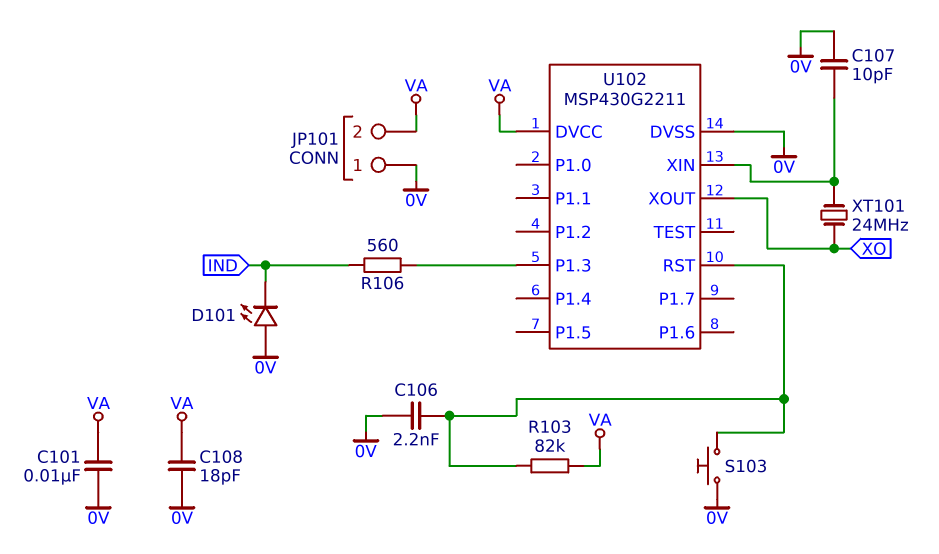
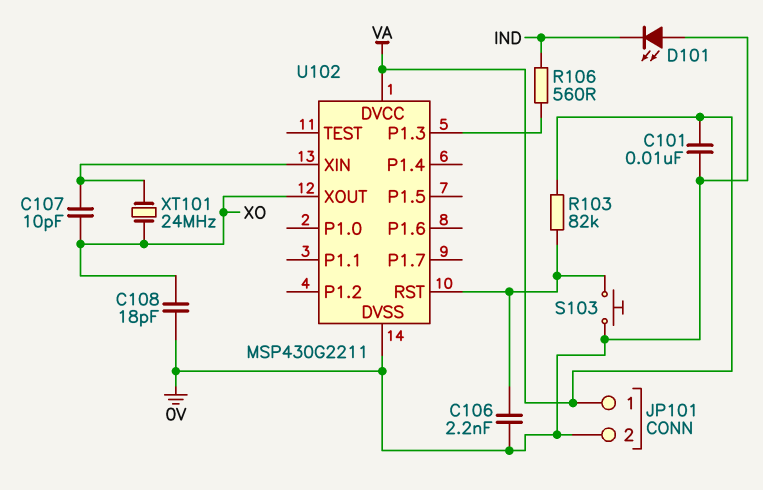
C107: 10pF (0V, U102/XIN) -> 10pF (U102/XIN, XO)
C108: 18pF (0V, VA) -> 18pF (0V, XO)
JP101 pin 1: 0V -> VA
JP101 pin 2: VA -> 0V

